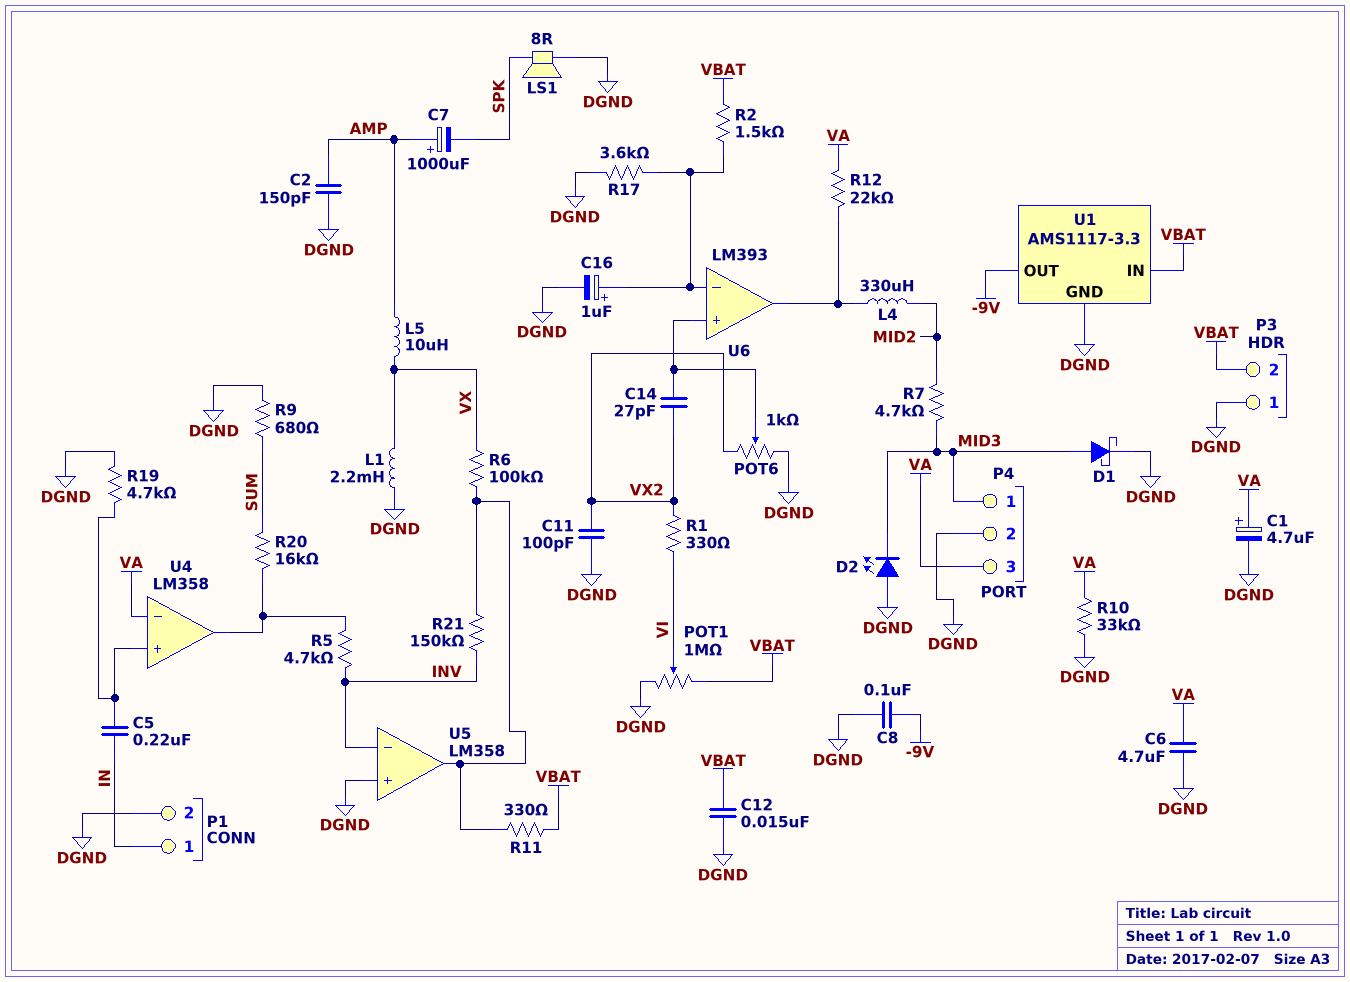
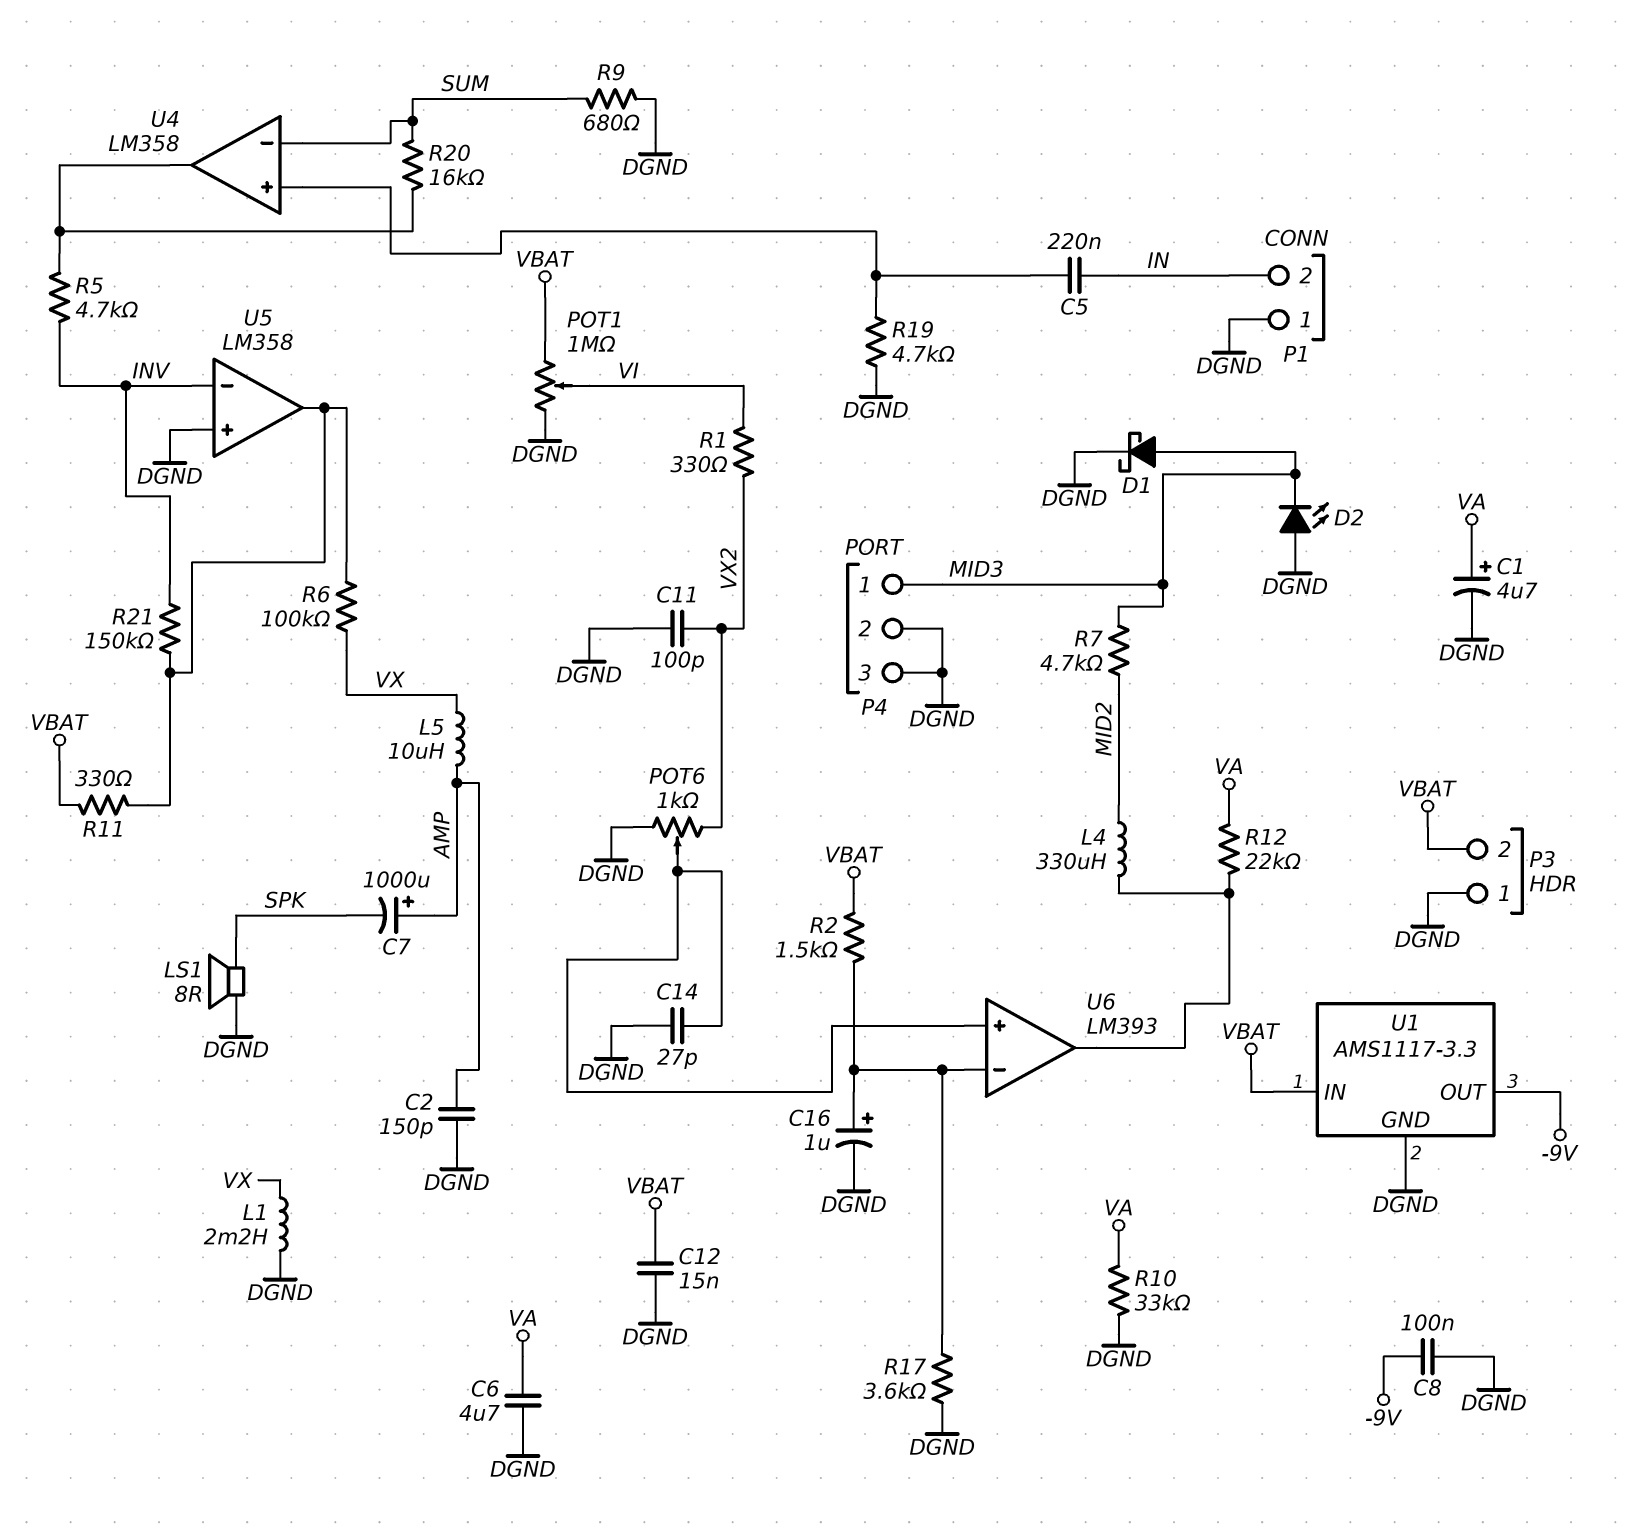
C14: 27pF (U6/in+, VX2) -> 27pF (DGND, U6/in+)
P1 pin 1: IN -> DGND
P1 pin 2: DGND -> IN
P4 pin 3: VA -> DGND
U4 pin in-: VA -> SUM

